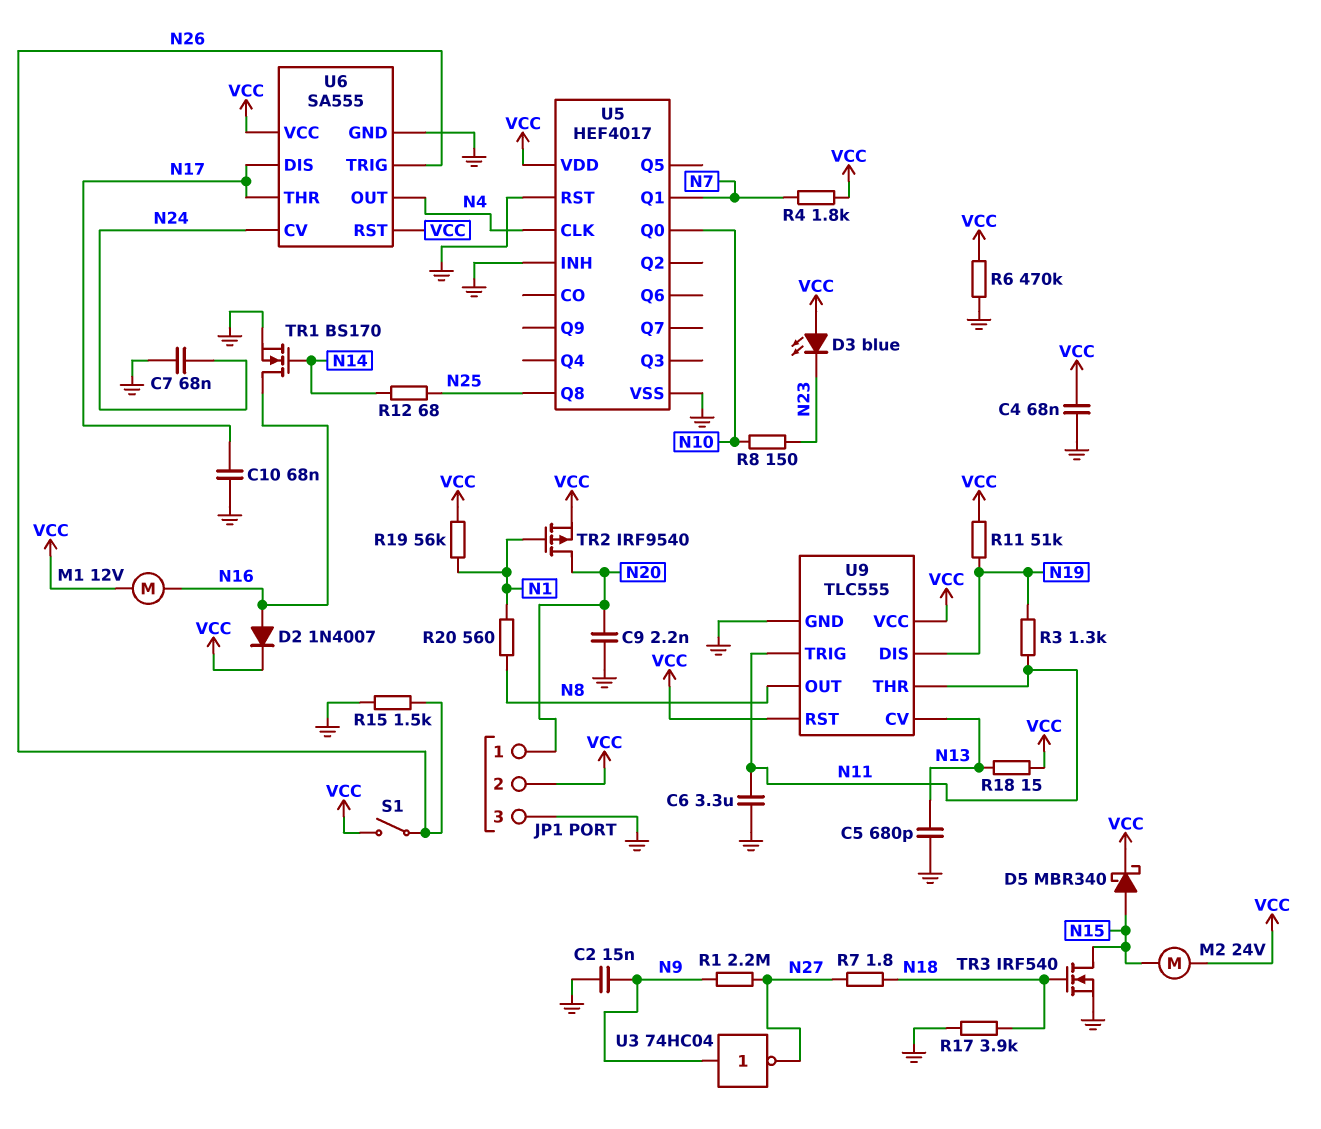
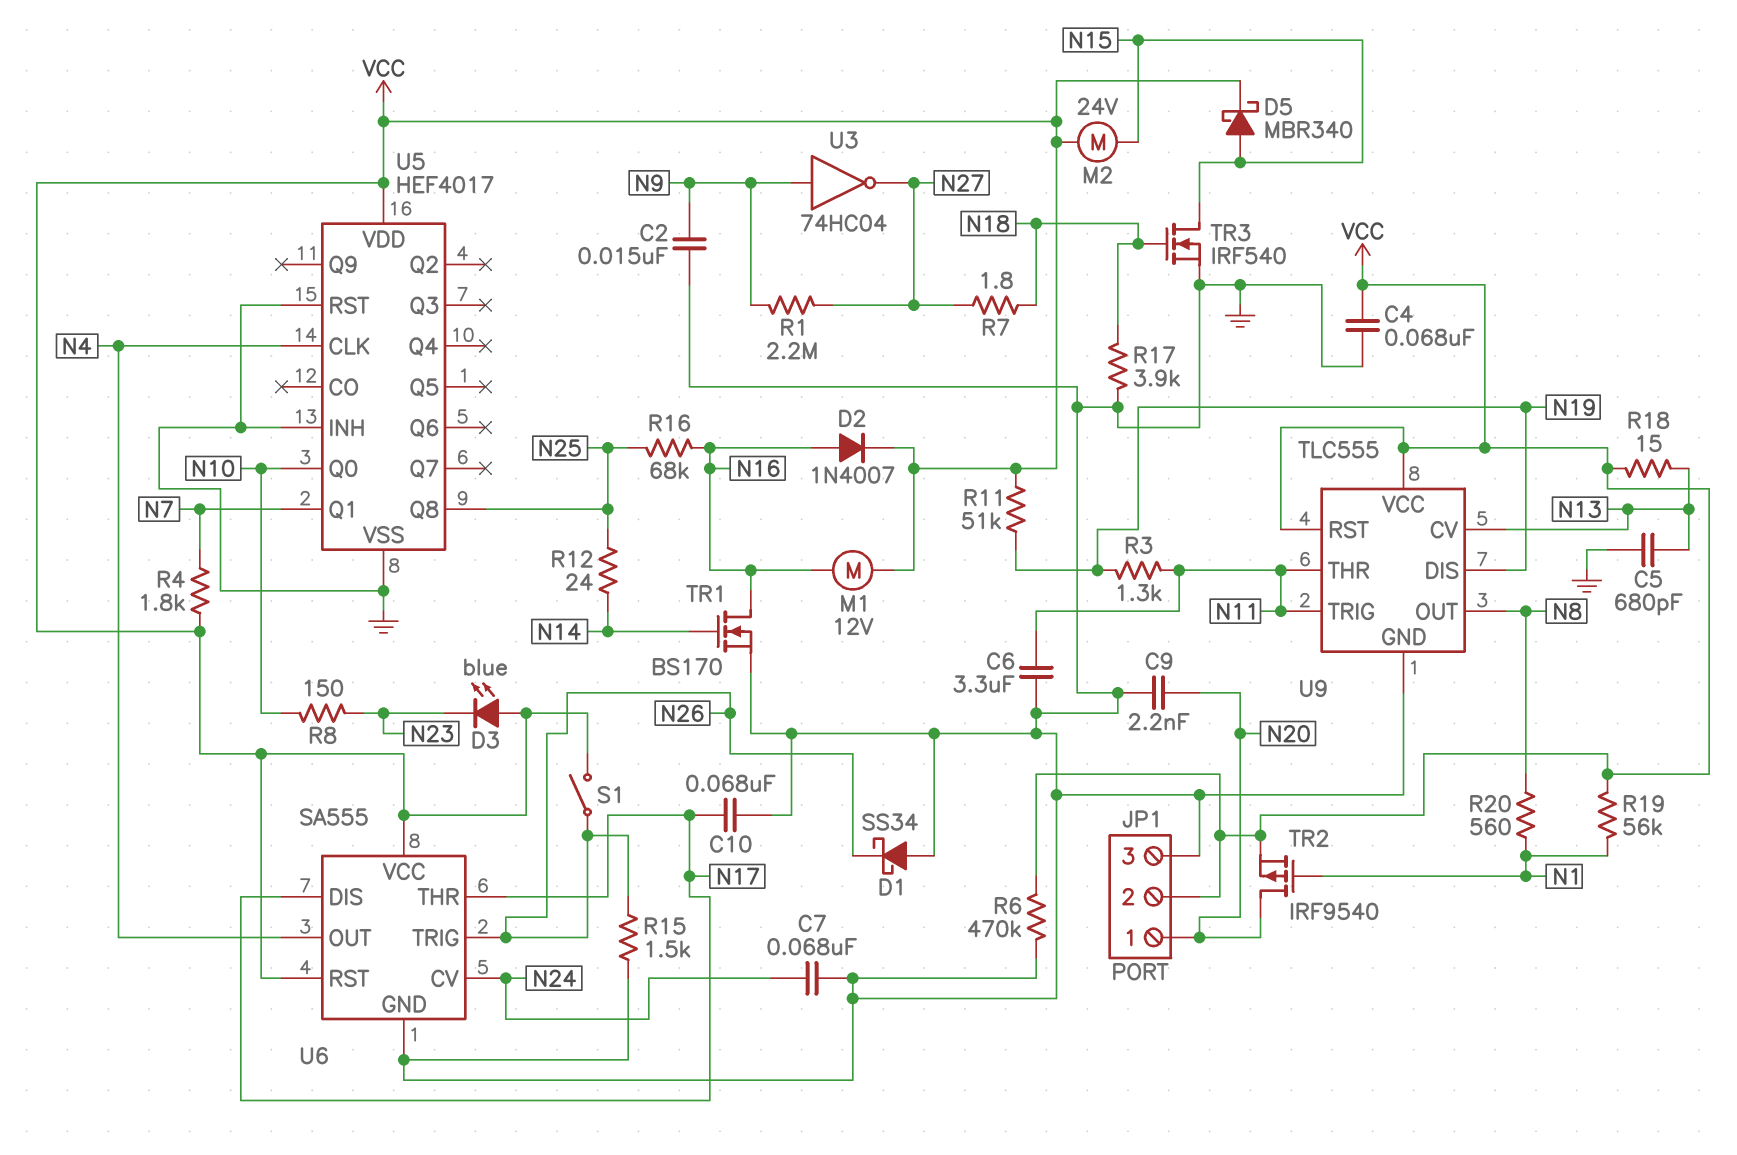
D1: none -> schottky SS34 (A GND, K N26)
R12: 68 (N14, N25) -> 24 (N14, N25)
R16: none -> 68k (N16, N25)

